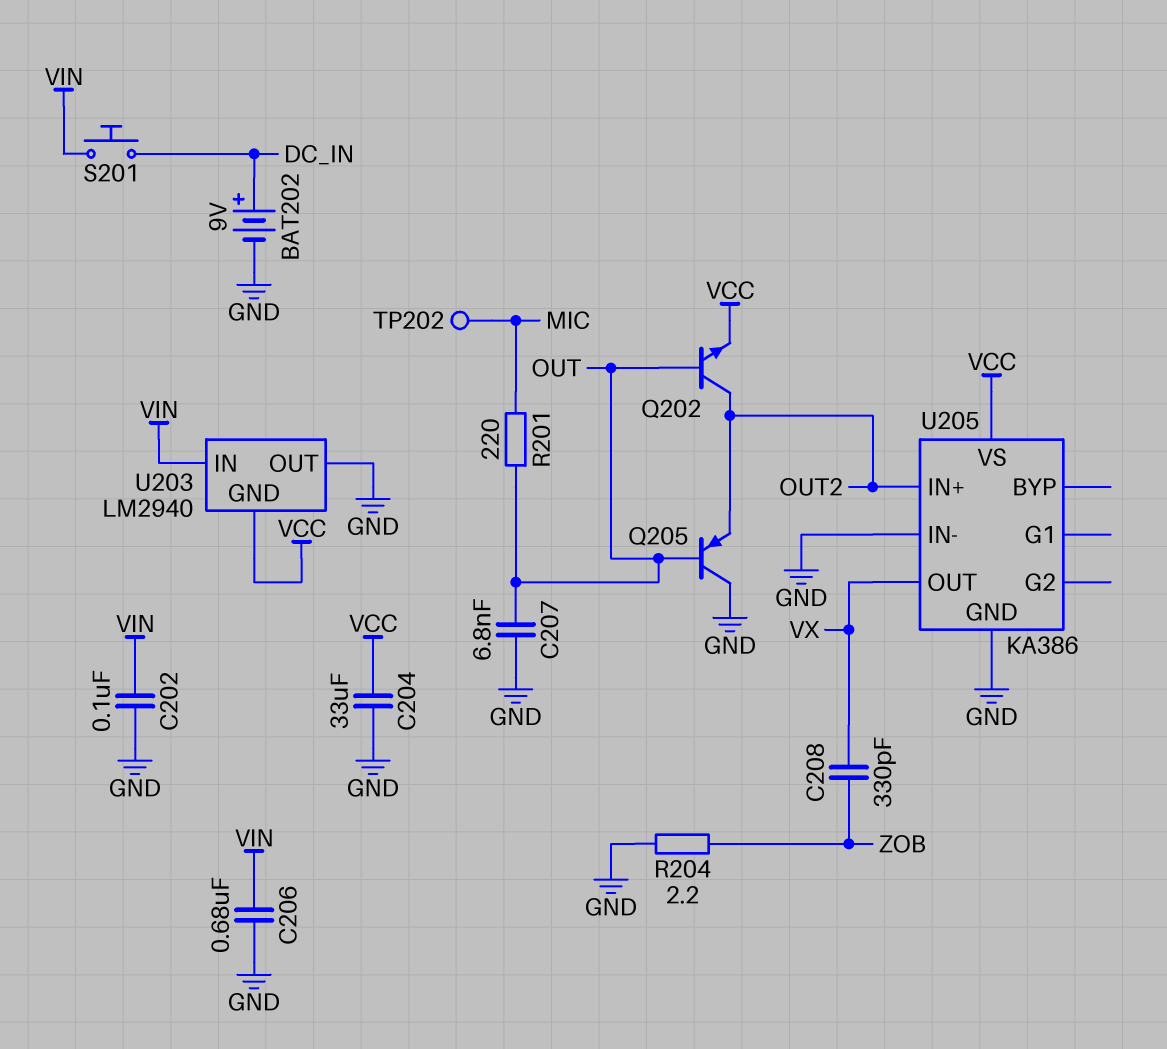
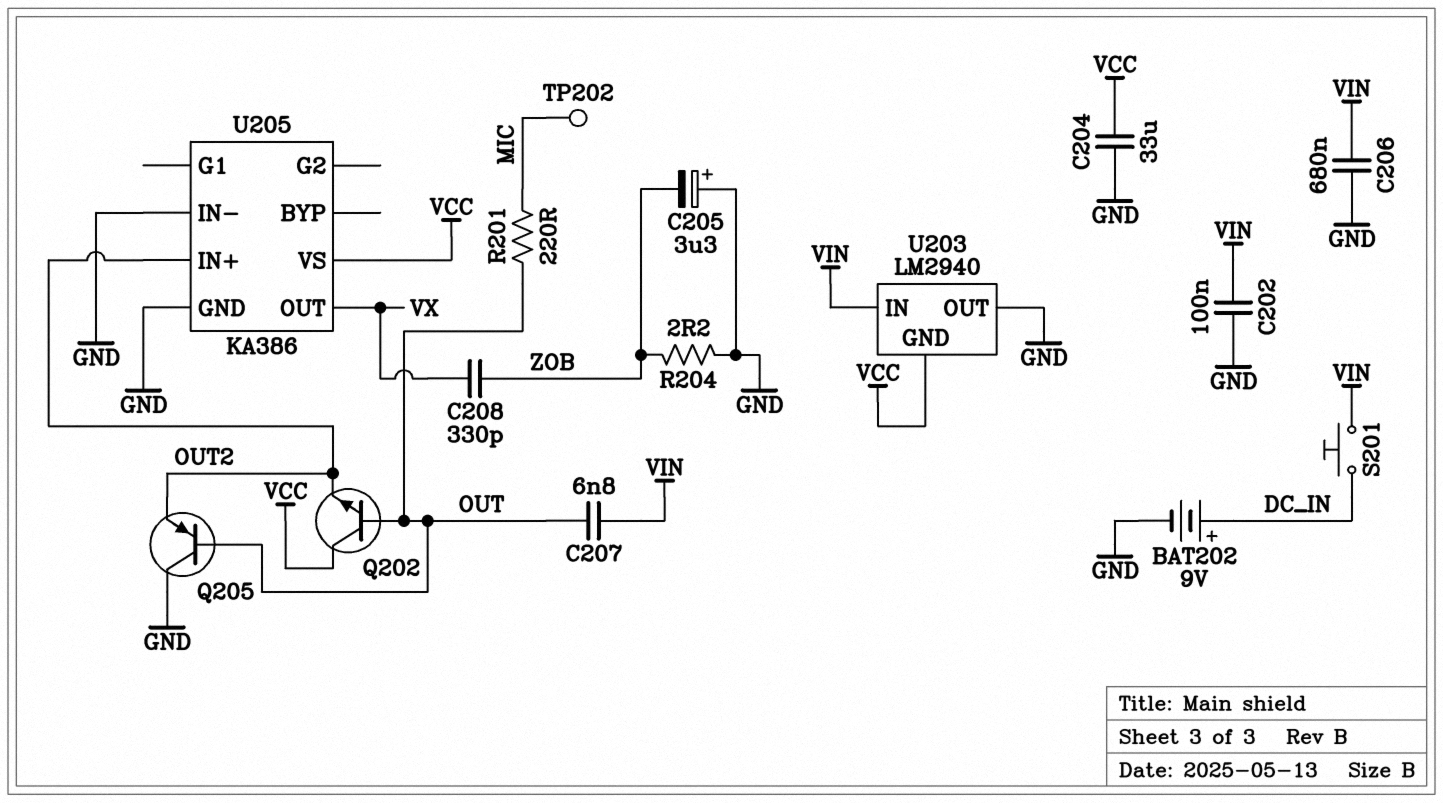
C205: none -> 3.3uF (plus GND, minus ZOB)
C207: 6.8nF (GND, OUT) -> 6.8nF (OUT, VIN)
Q202: NPN (B OUT, C OUT2, E VCC) -> NPN (B OUT, C VCC, E OUT2)

